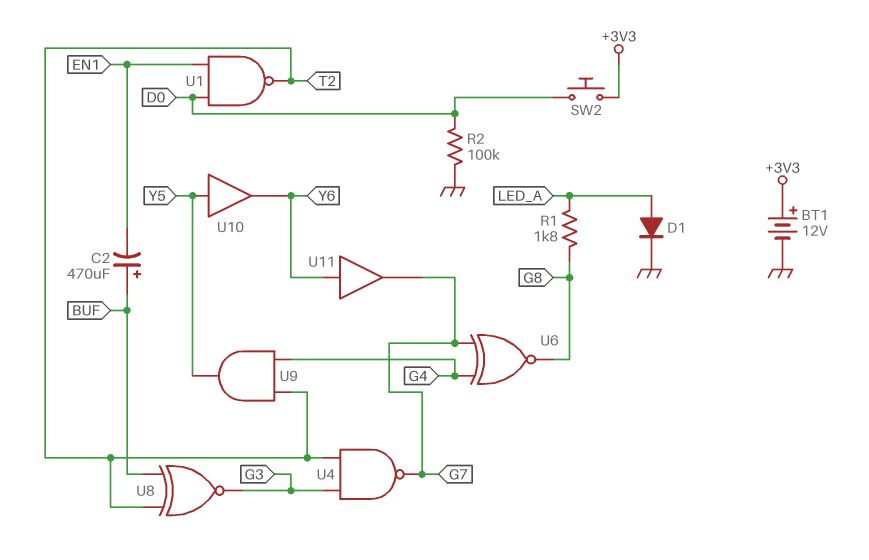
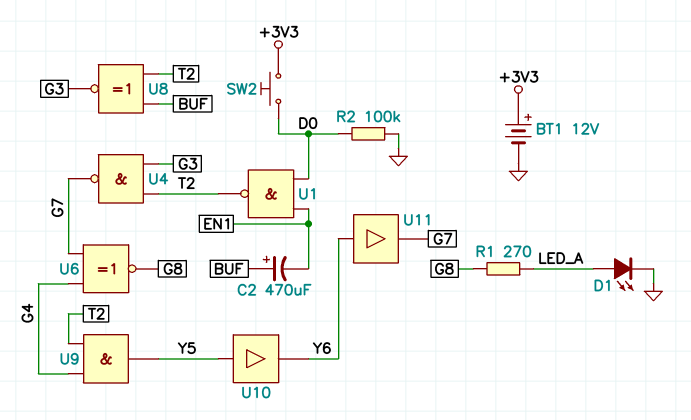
D1: diode (A LED_A, K GND) -> LED (A LED_A, K GND)
R1: 1.8k (G8, LED_A) -> 270 (G8, LED_A)

